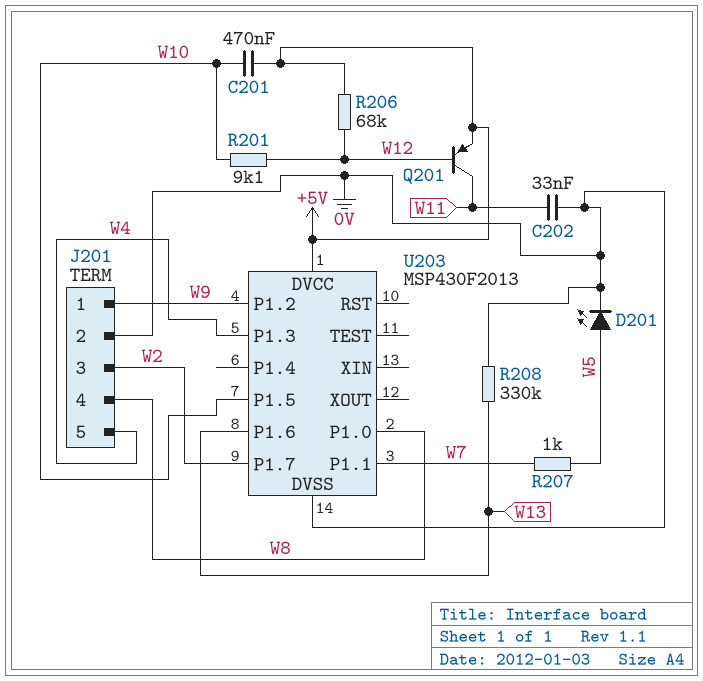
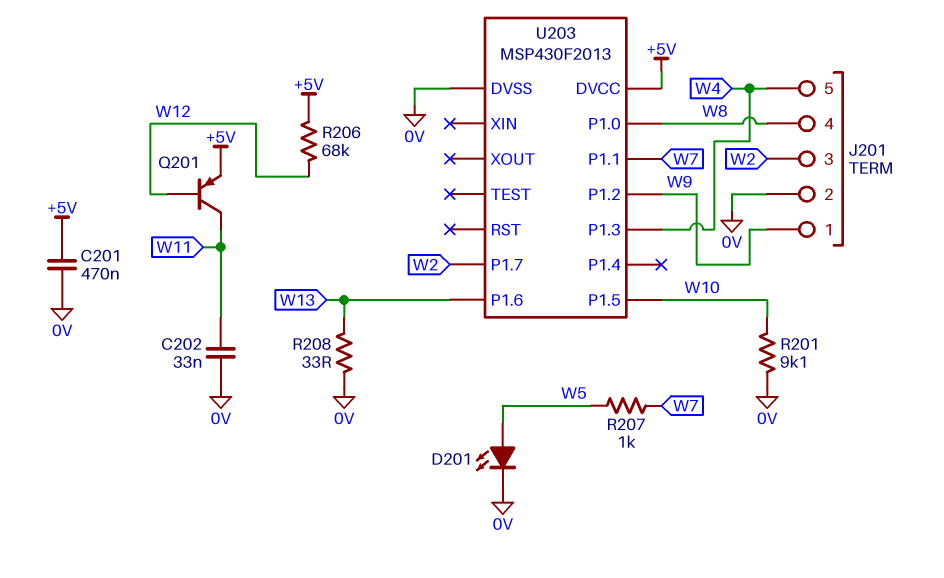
C201: 470nF (+5V, W10) -> 470nF (+5V, 0V)
R201: 9.1k (W10, W12) -> 9.1k (0V, W10)
R208: 330k (0V, W13) -> 33 (0V, W13)

